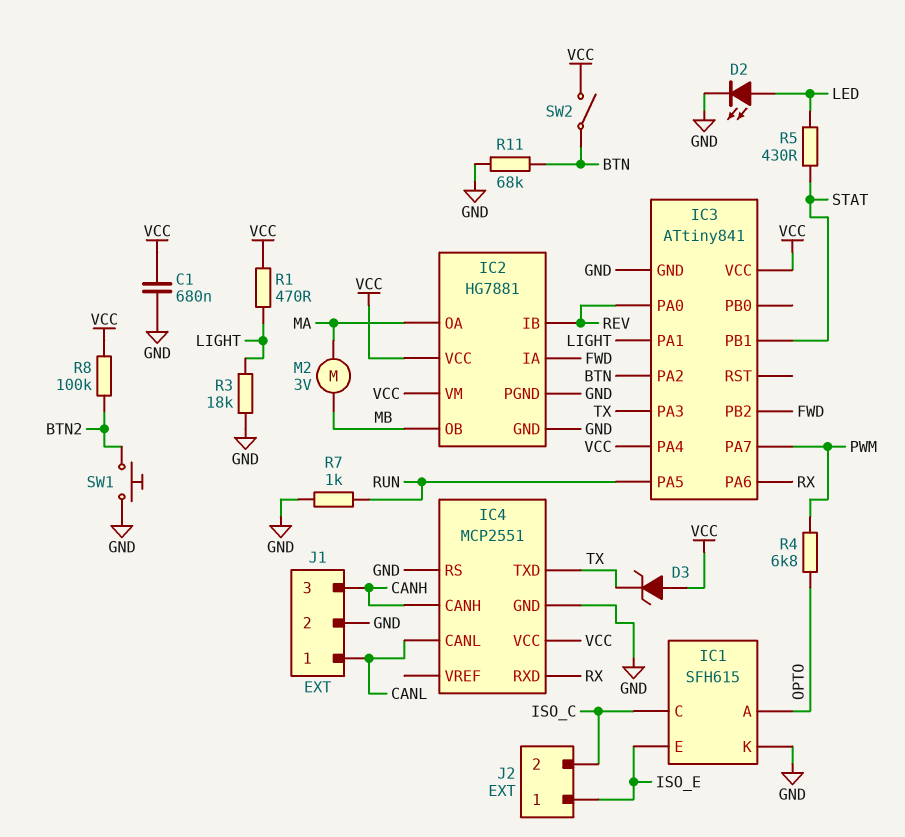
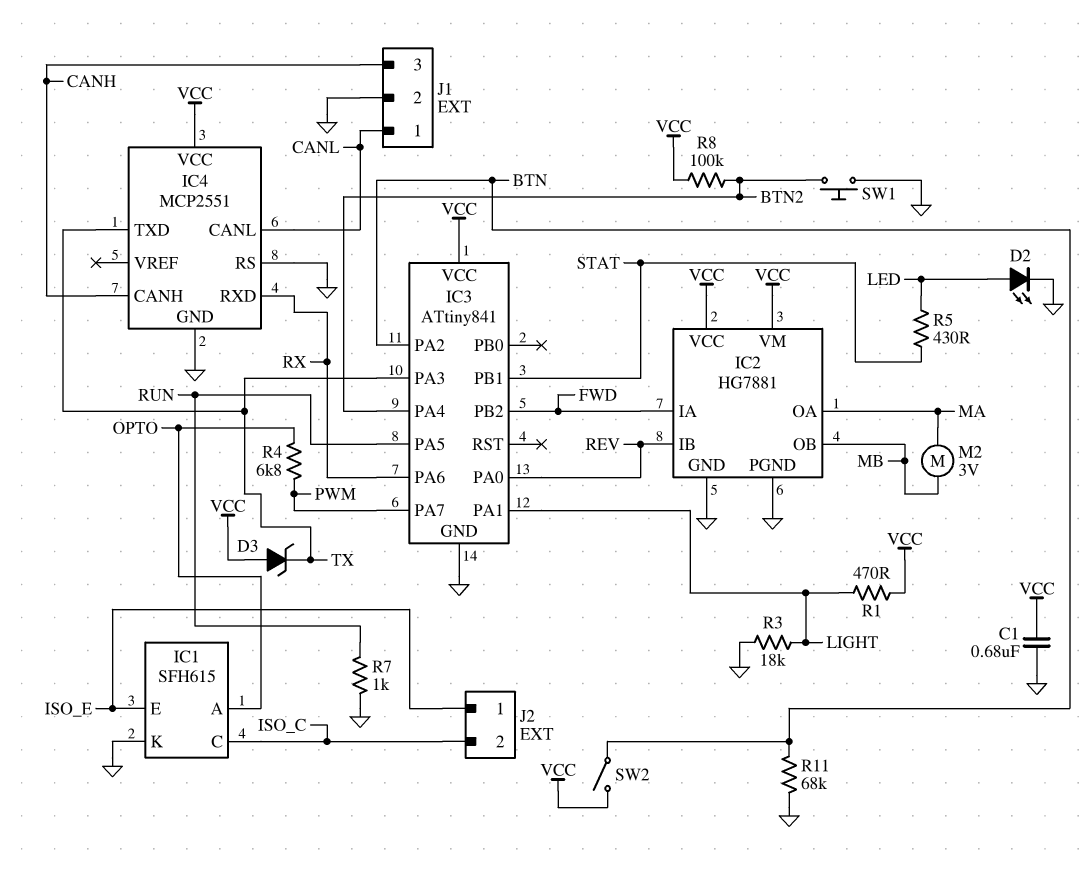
IC3 pin PA4: VCC -> BTN2

